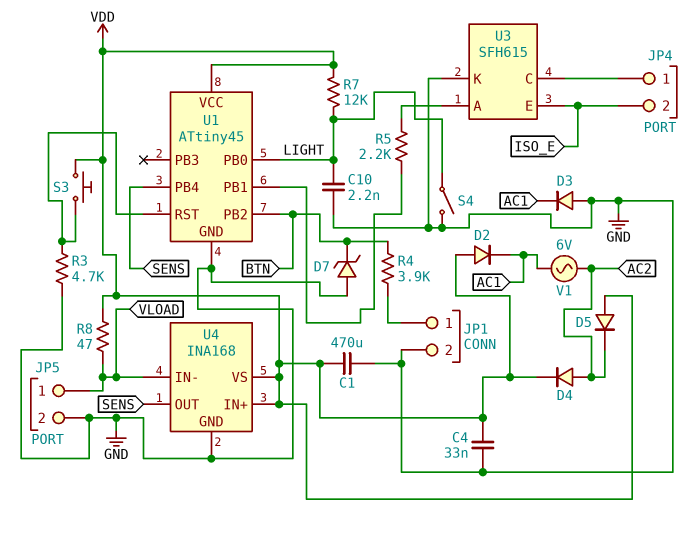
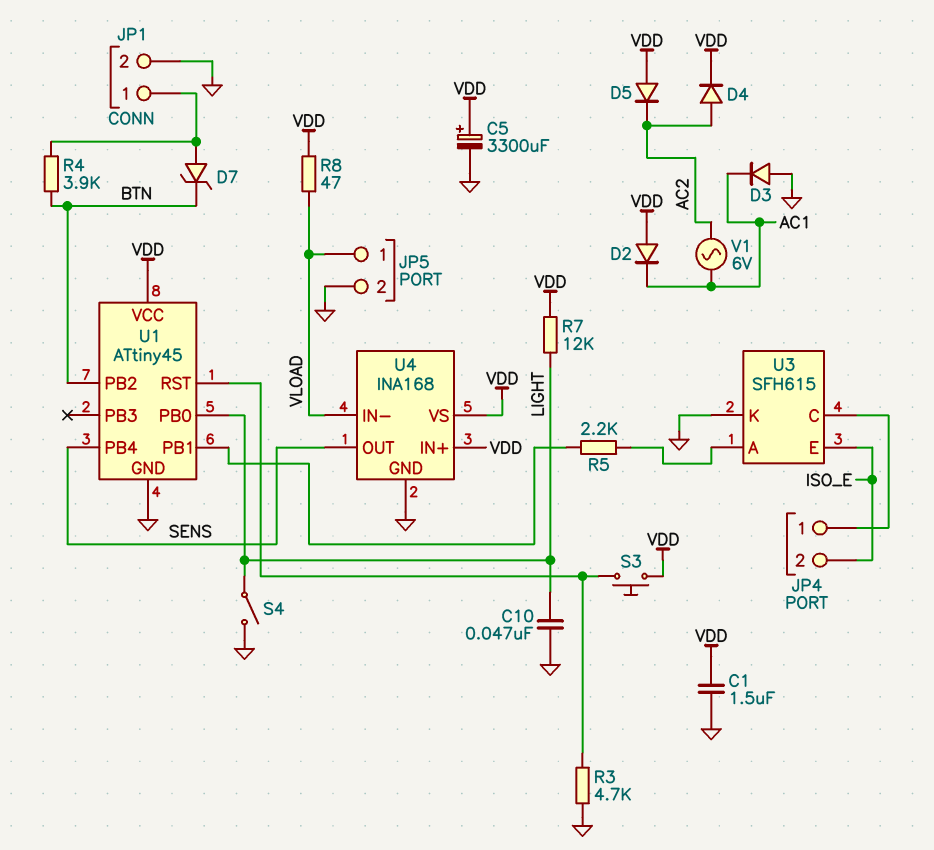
C1: 470uF (GND, VDD) -> 1.5uF (GND, VDD)
C4: 33nF (GND, VDD) -> none
C5: none -> 3300uF (plus VDD, minus GND)
C10: 2.2nF (GND, LIGHT) -> 47nF (GND, LIGHT)
D7: zener (A GND, K BTN) -> zener (A JP1/1, K BTN)

